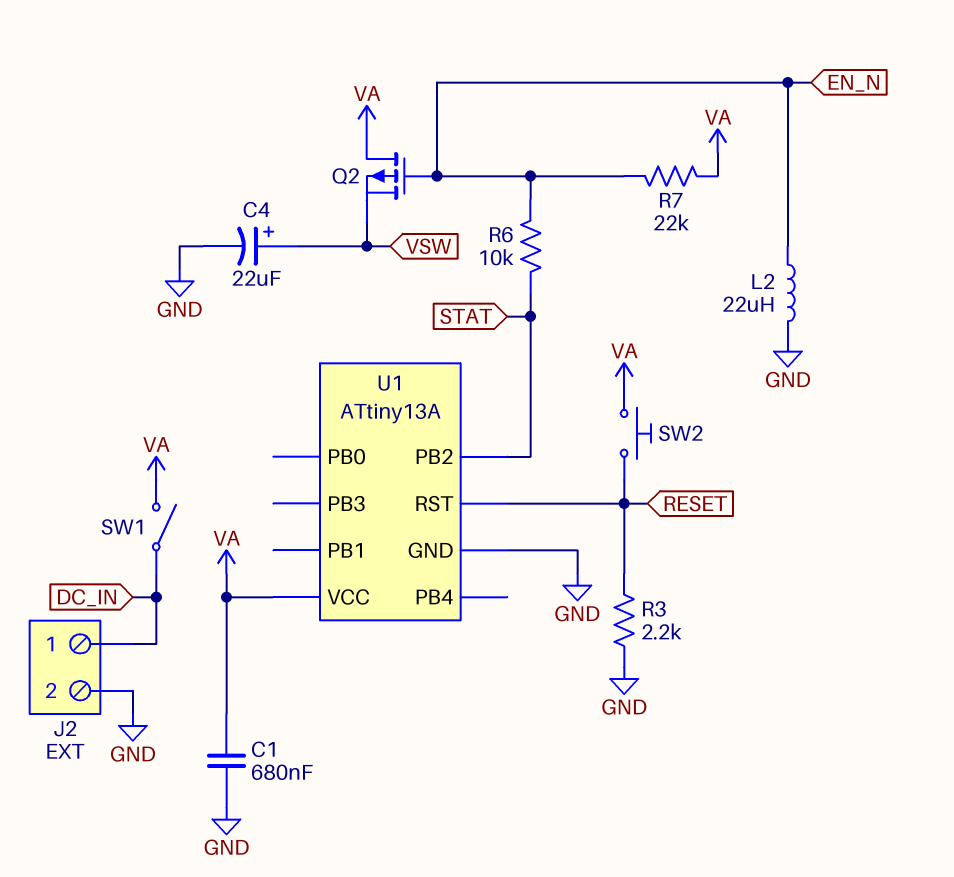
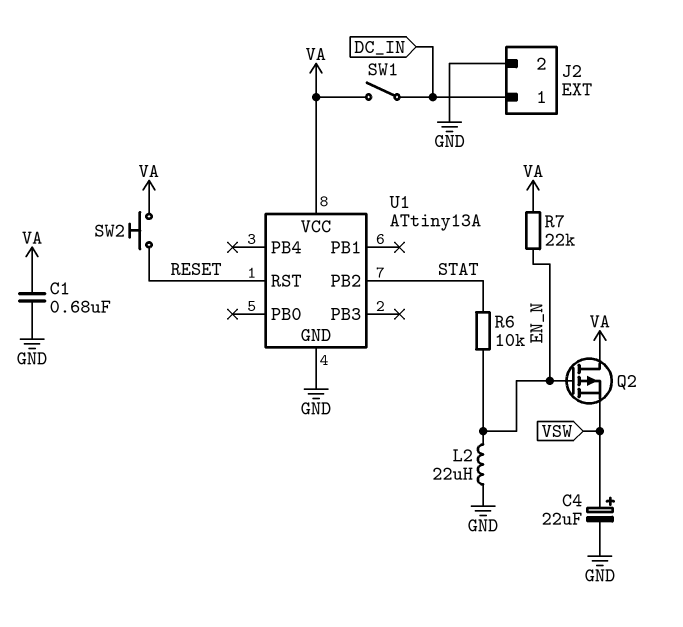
R3: 2.2k (GND, RESET) -> none

